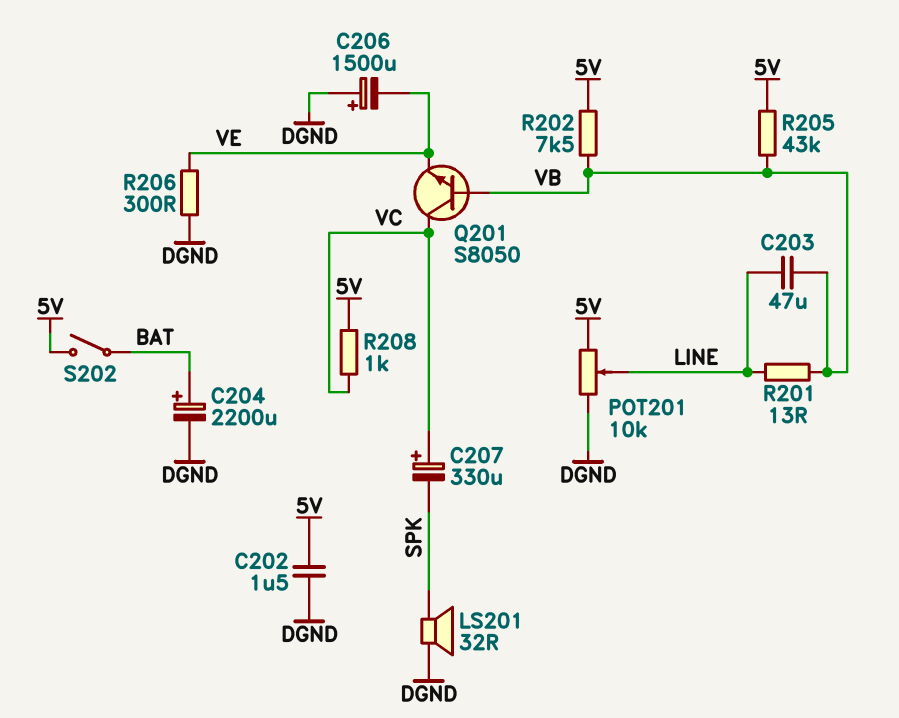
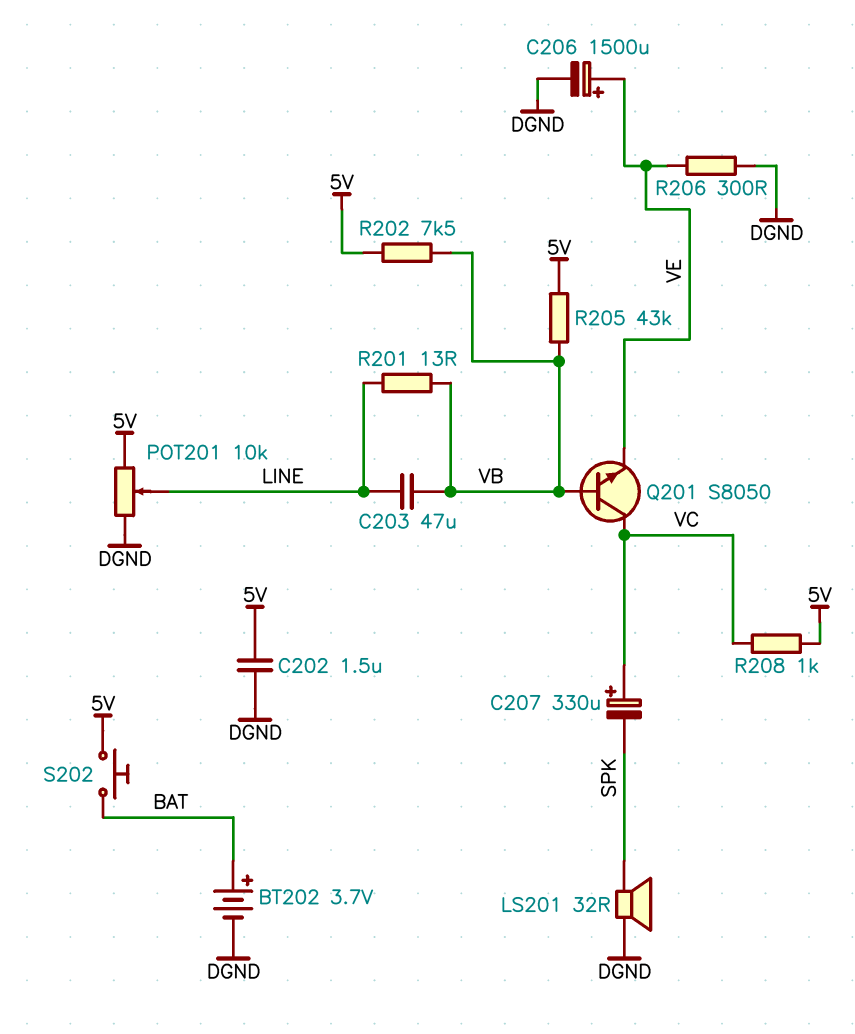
BT202: none -> 3.7V (plus BAT, minus DGND)
C204: 2200uF (plus BAT, minus DGND) -> none
C206: 1500uF (plus DGND, minus VE) -> 1500uF (plus VE, minus DGND)
S202: switch (5V, BAT) -> button (5V, BAT)

